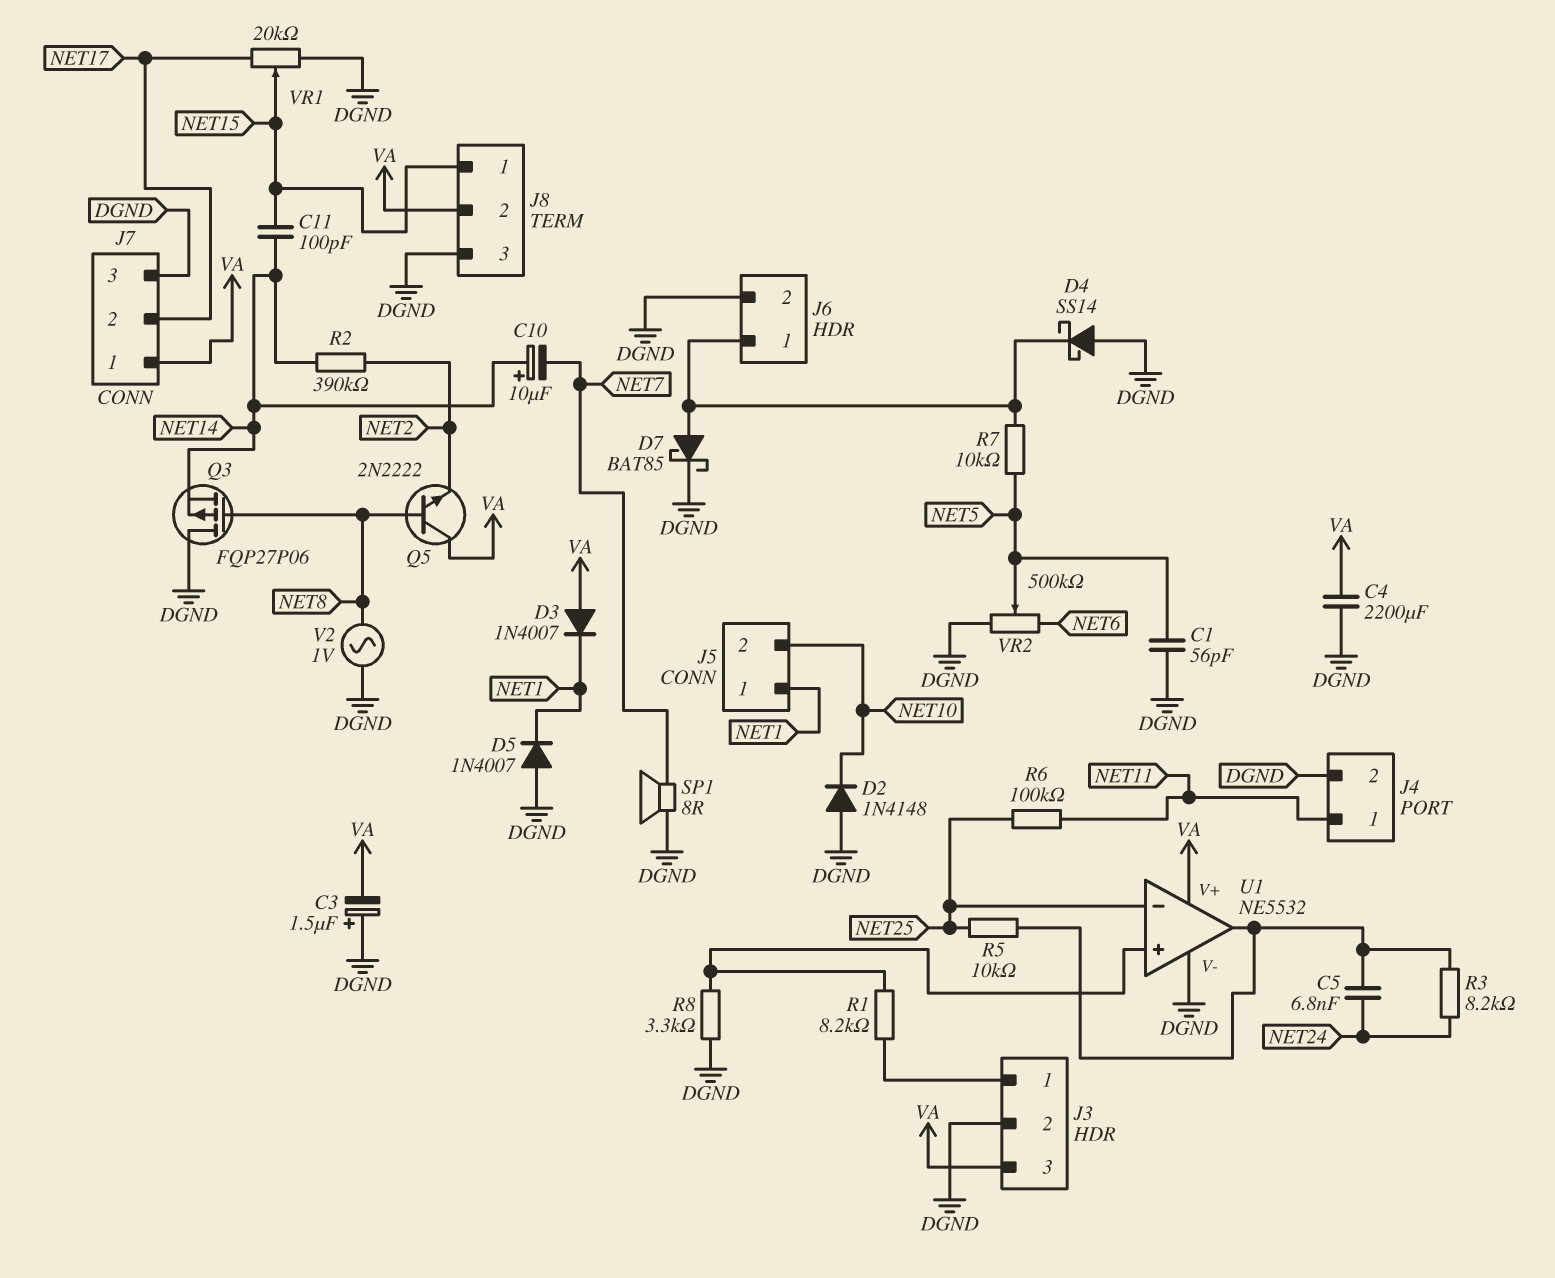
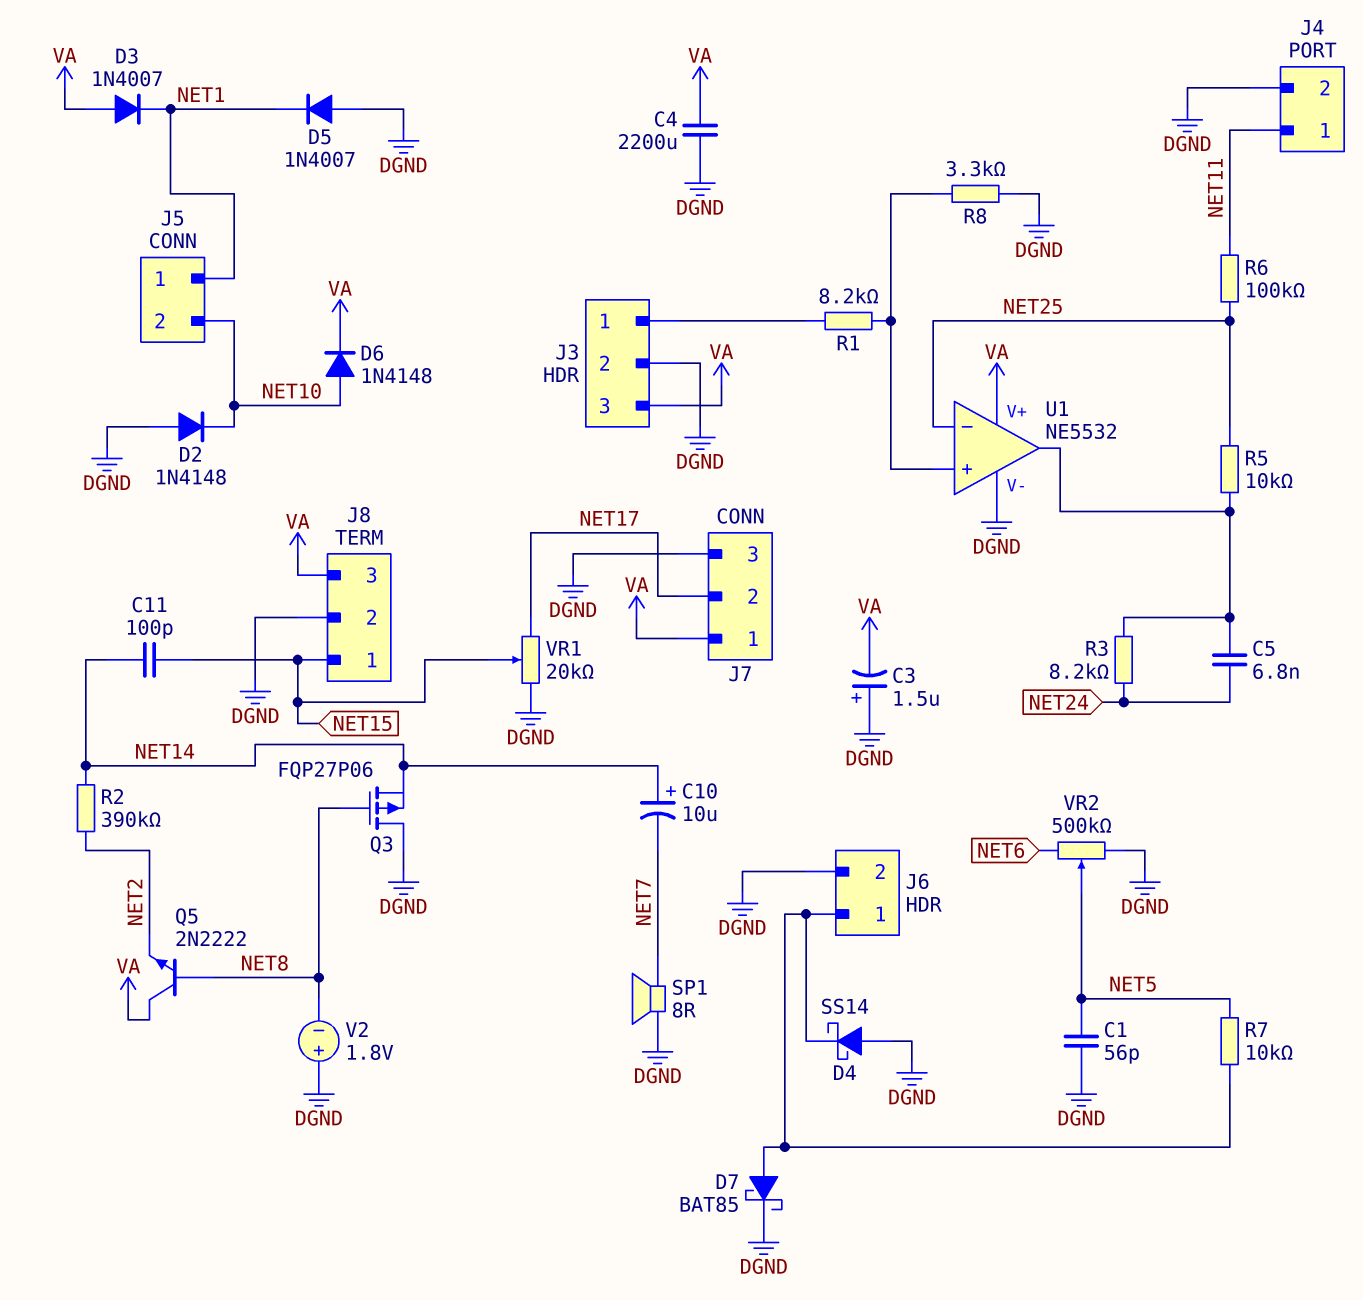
D6: none -> diode 1N4148 (A NET10, K VA)
J8 pin 2: VA -> DGND
J8 pin 3: DGND -> VA
V2: AC 1V (DGND, NET8) -> 1.8V (plus DGND, minus NET8)

